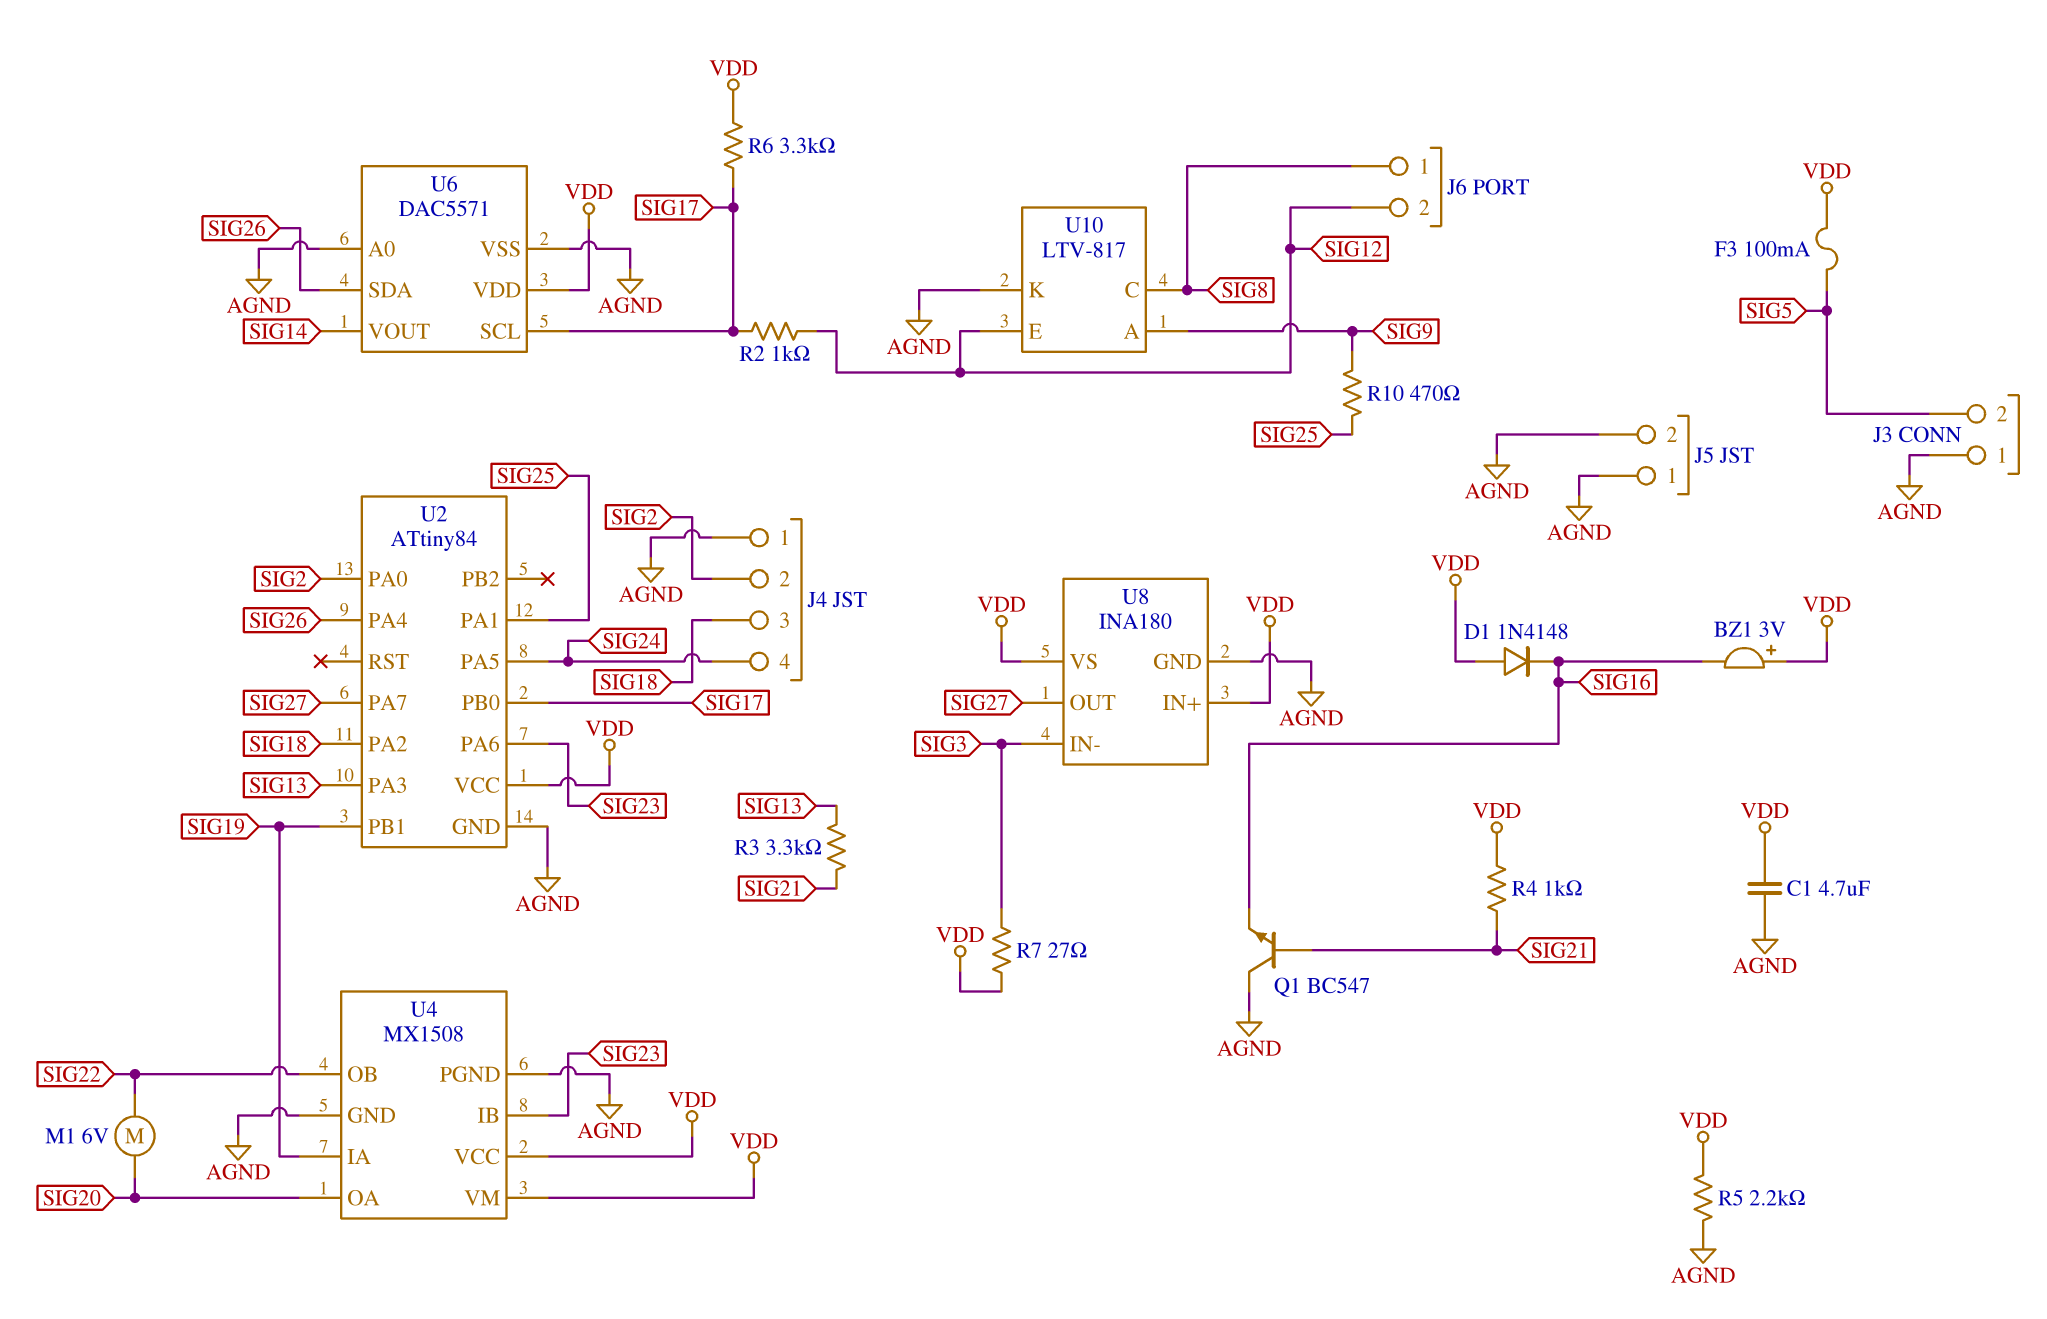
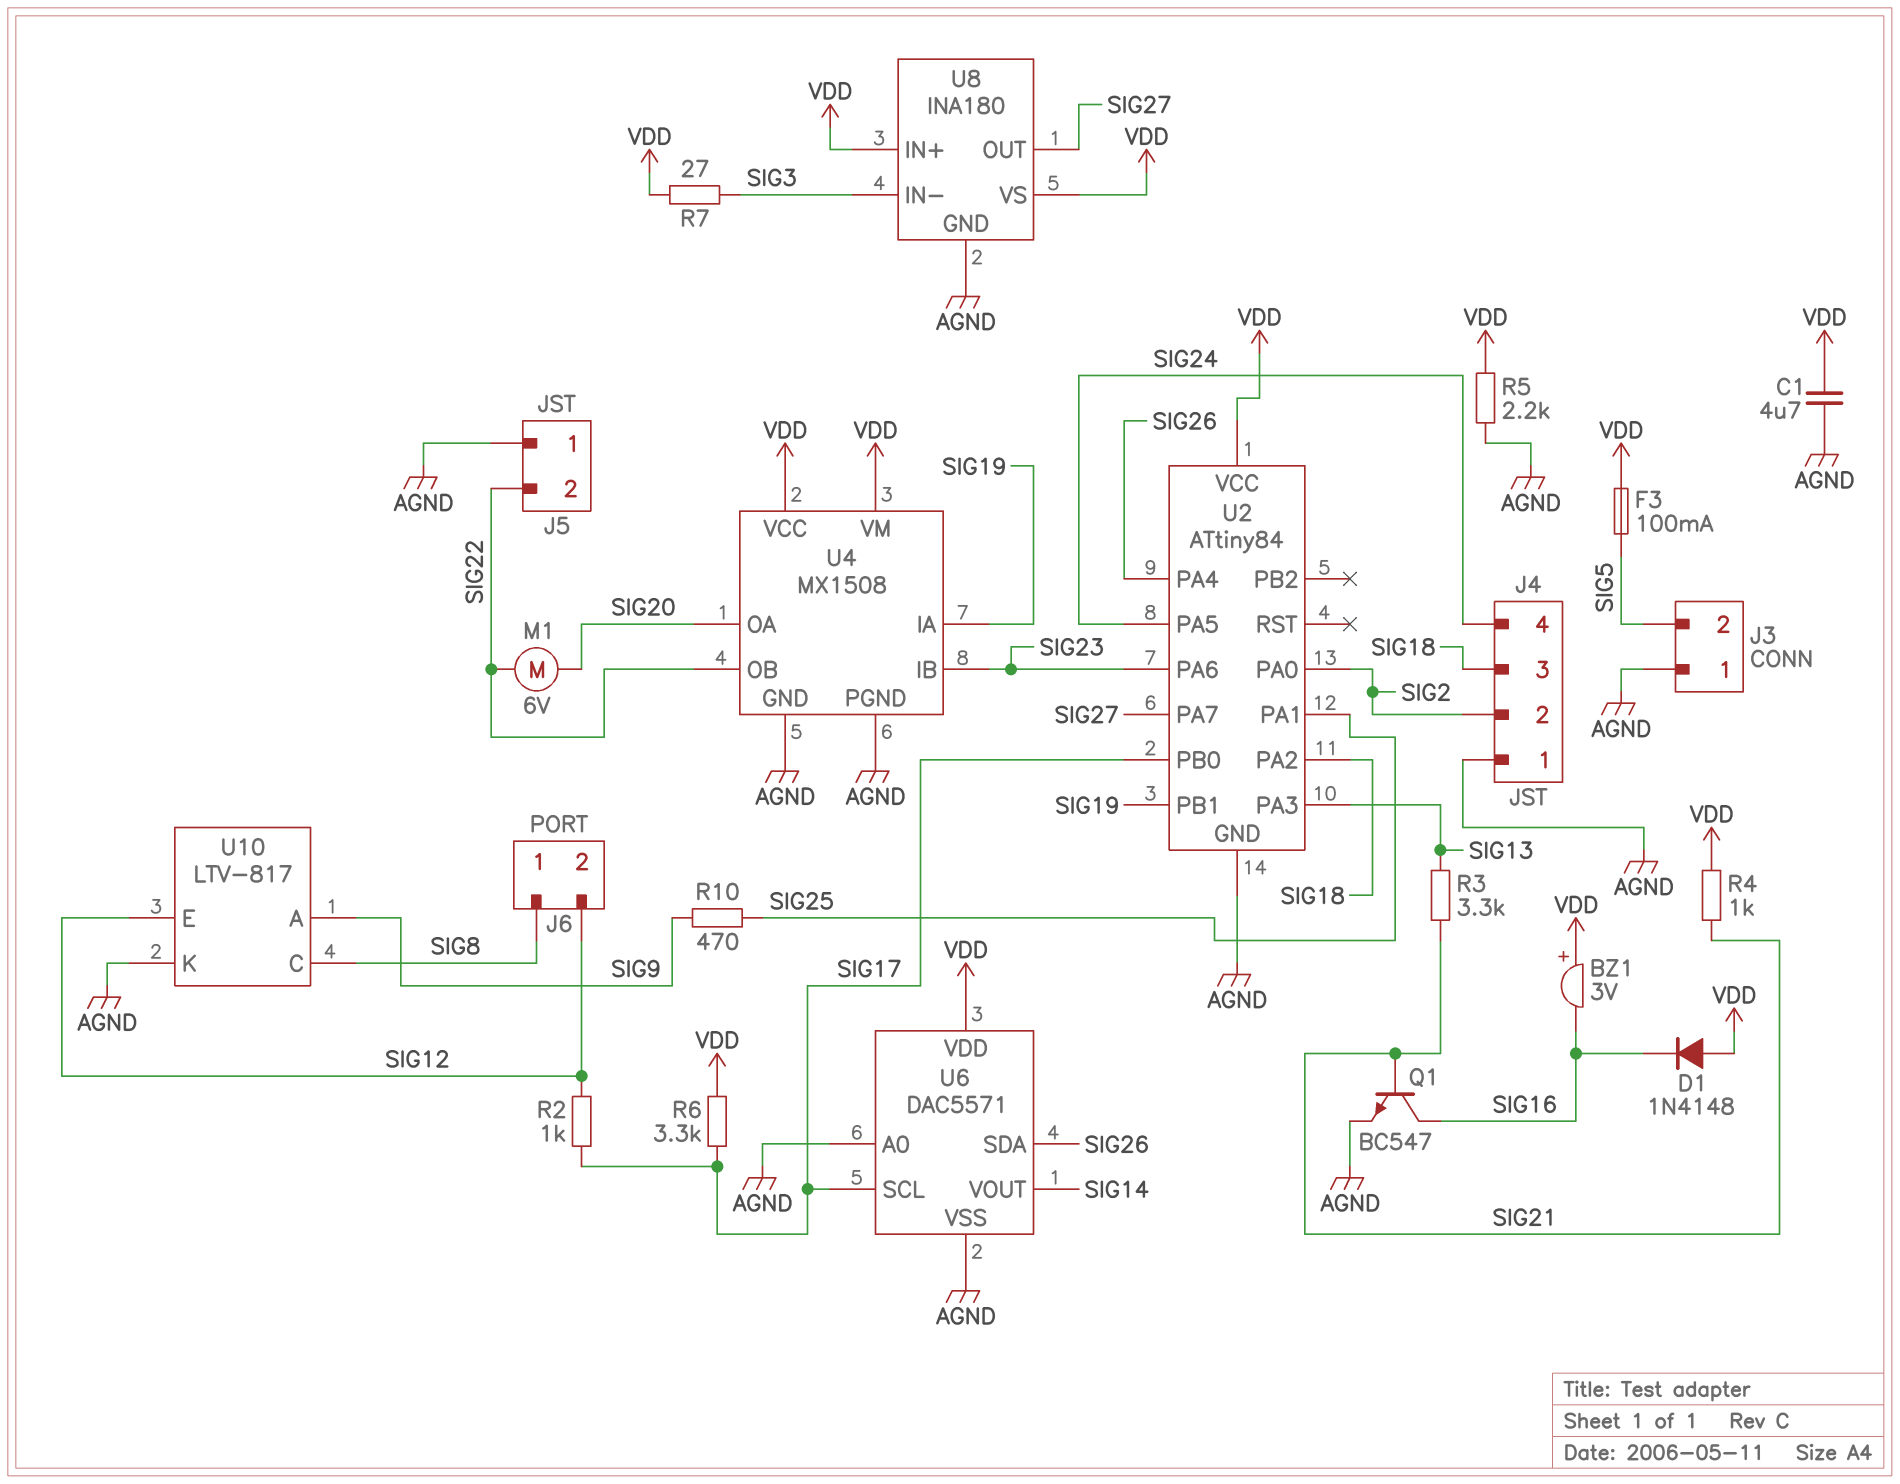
J5 pin 2: AGND -> SIG22
Q1: NPN BC547 (B SIG21, C AGND, E SIG16) -> NPN BC547 (B SIG21, C SIG16, E AGND)

